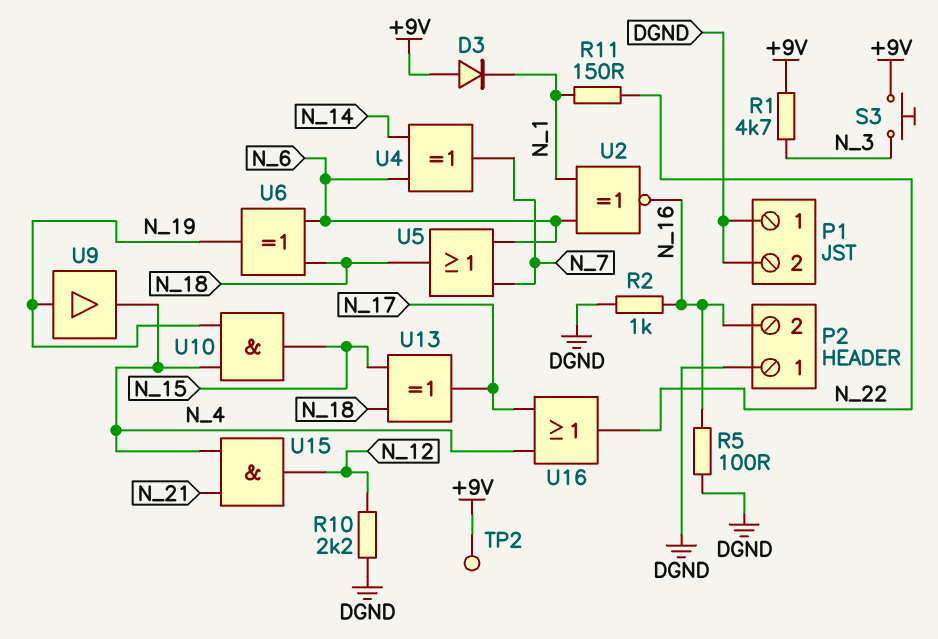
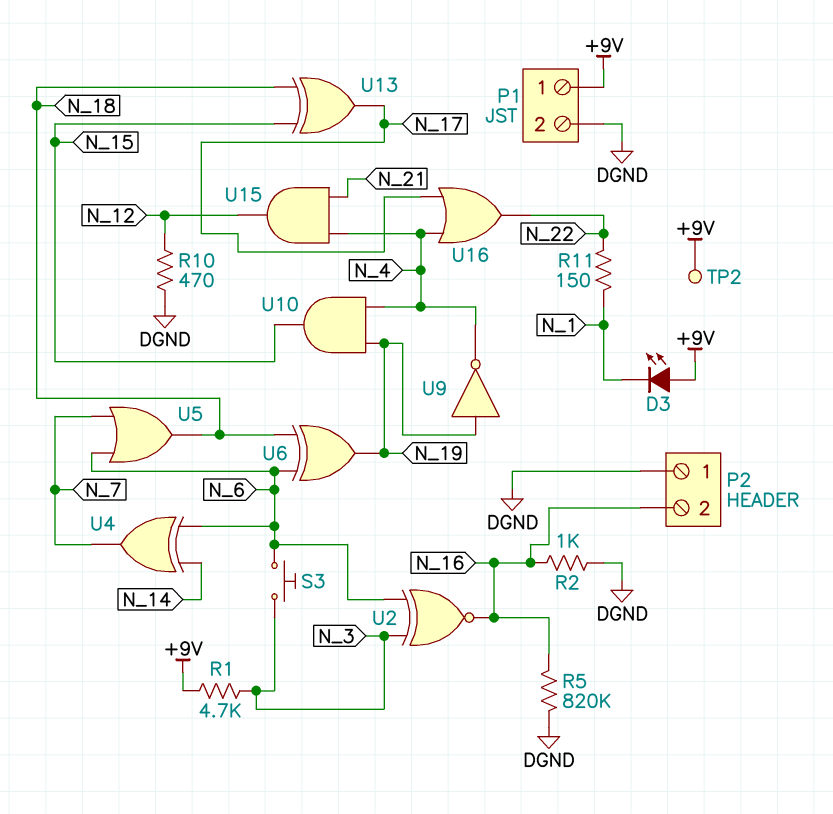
D3: diode (A +9V, K N_1) -> LED (A +9V, K N_1)
P1 pin 1: DGND -> +9V
R5: 100 (DGND, N_16) -> 820k (DGND, N_16)
R10: 2.2k (DGND, N_12) -> 470 (DGND, N_12)
S3: button (+9V, N_3) -> button (N_3, N_6)
U2: XNOR (in N_1, in N_6, out N_16) -> XNOR (in N_3, in N_6, out N_16)
U9: buffer (in N_19, out N_4) -> NOT (in N_19, out N_4)

